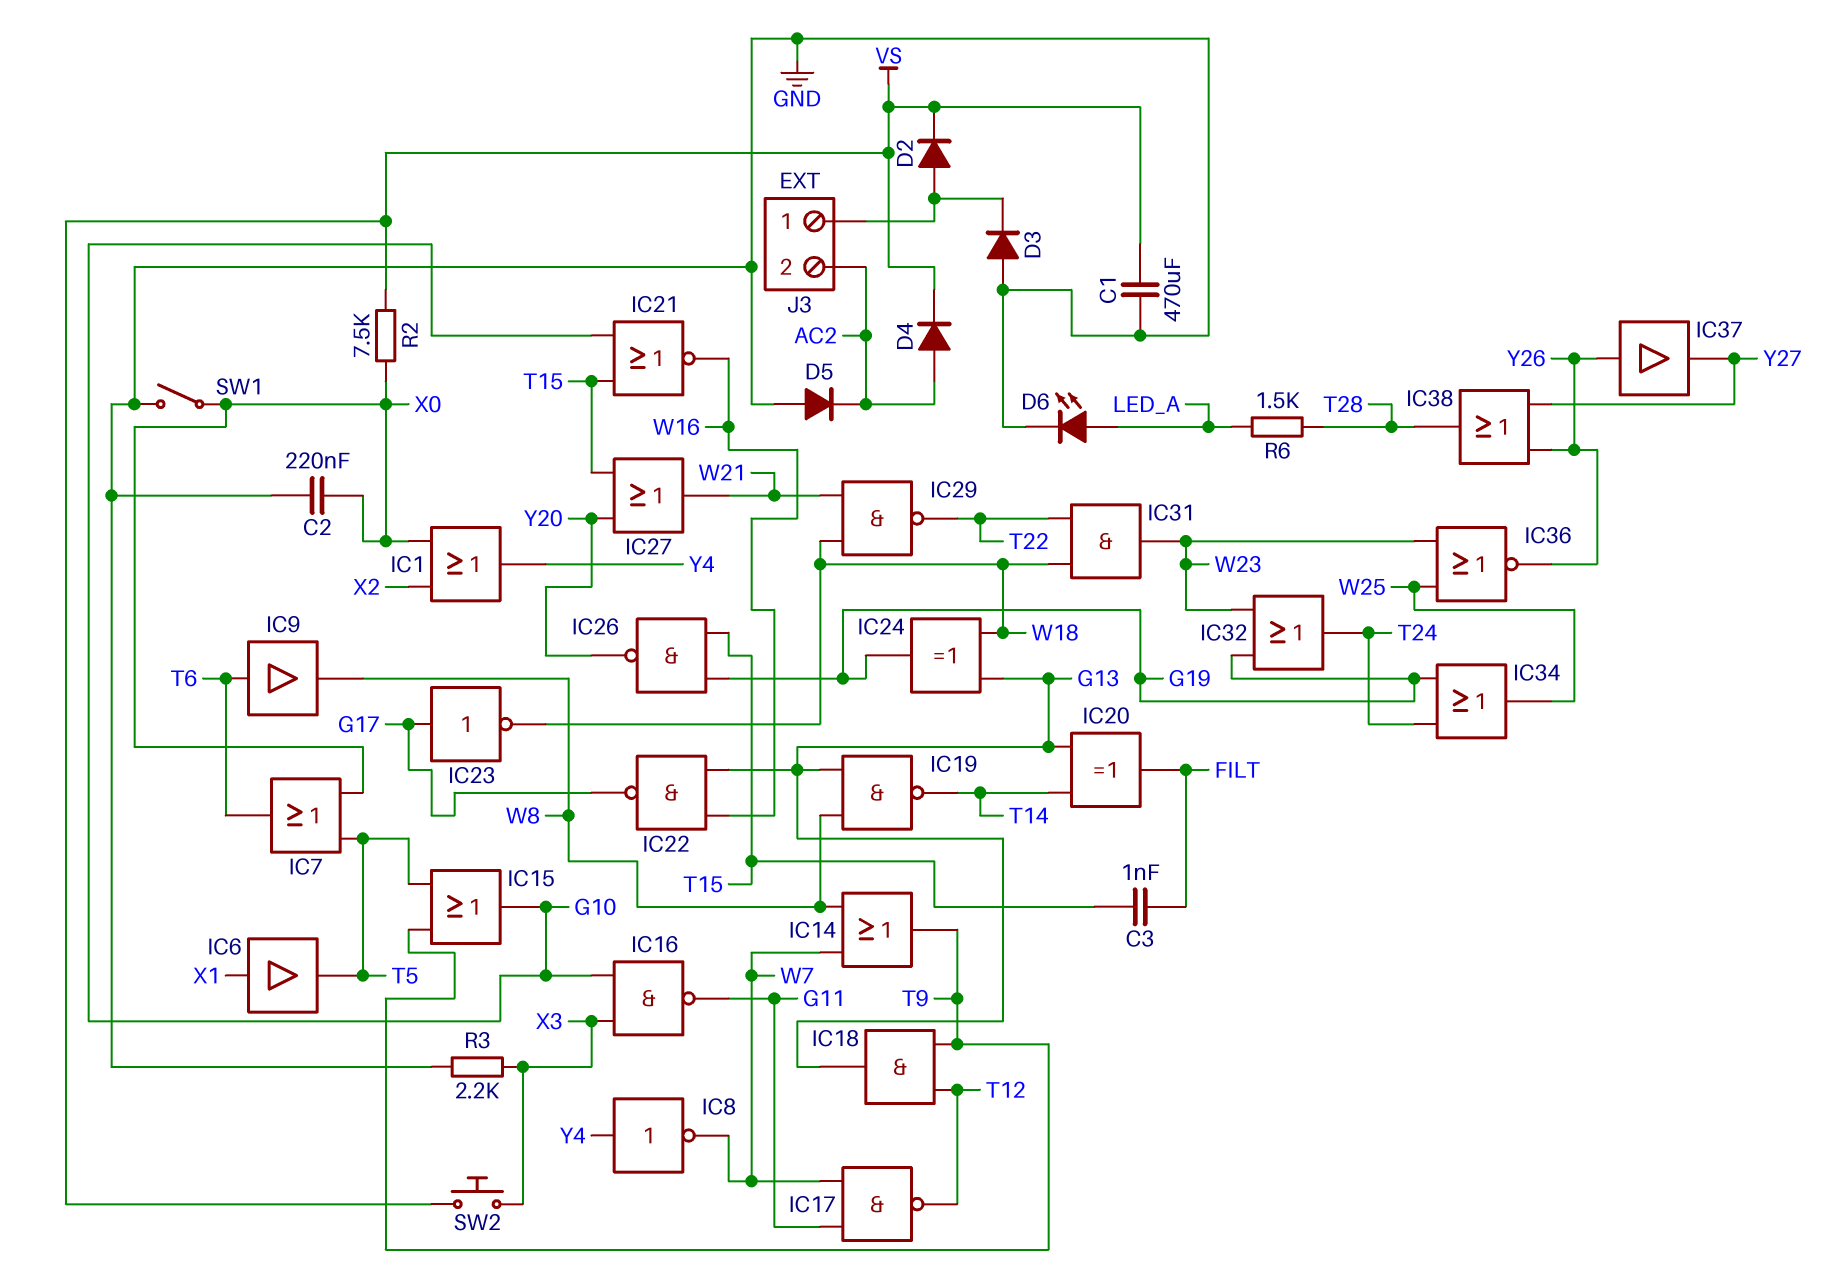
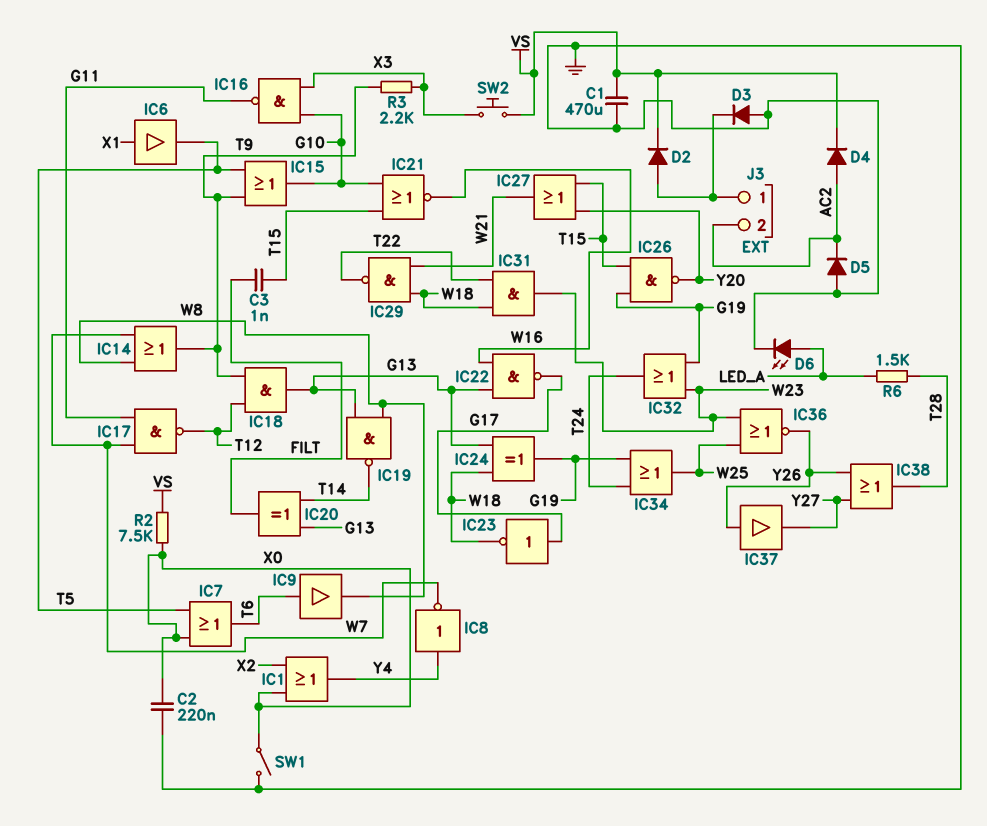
R3: 2.2k (GND, X3) -> 2.2k (T9, X3)

